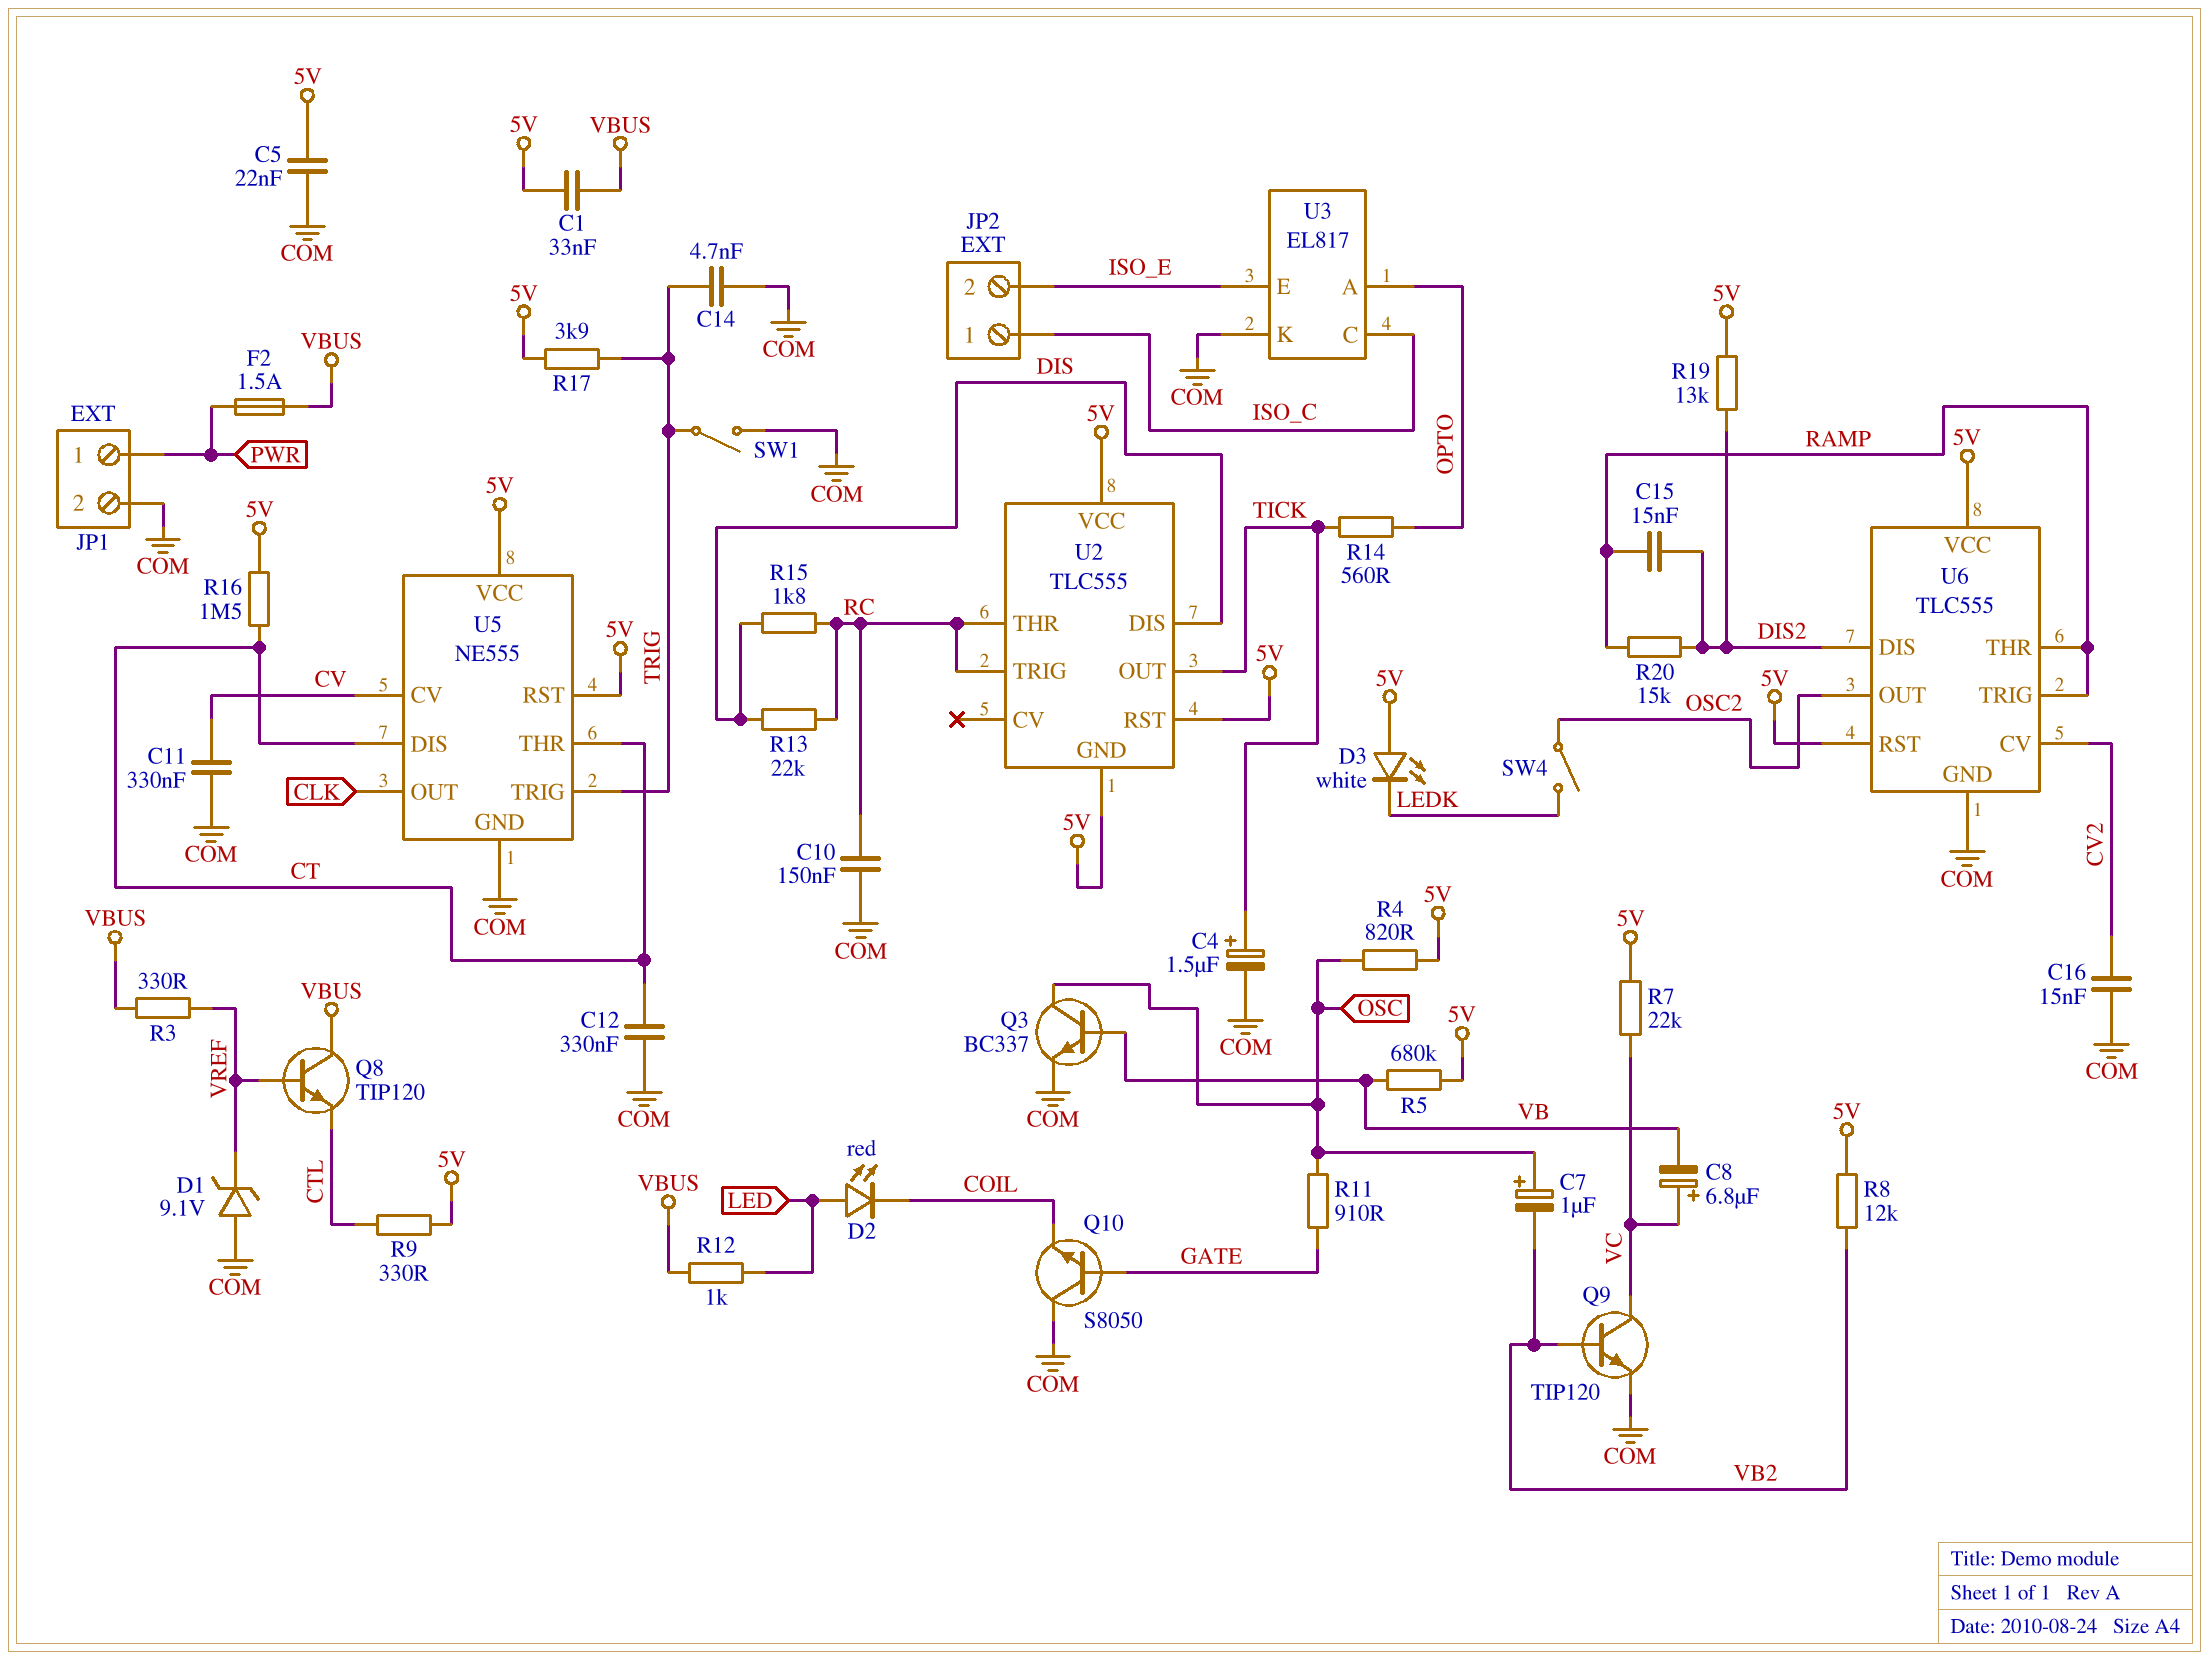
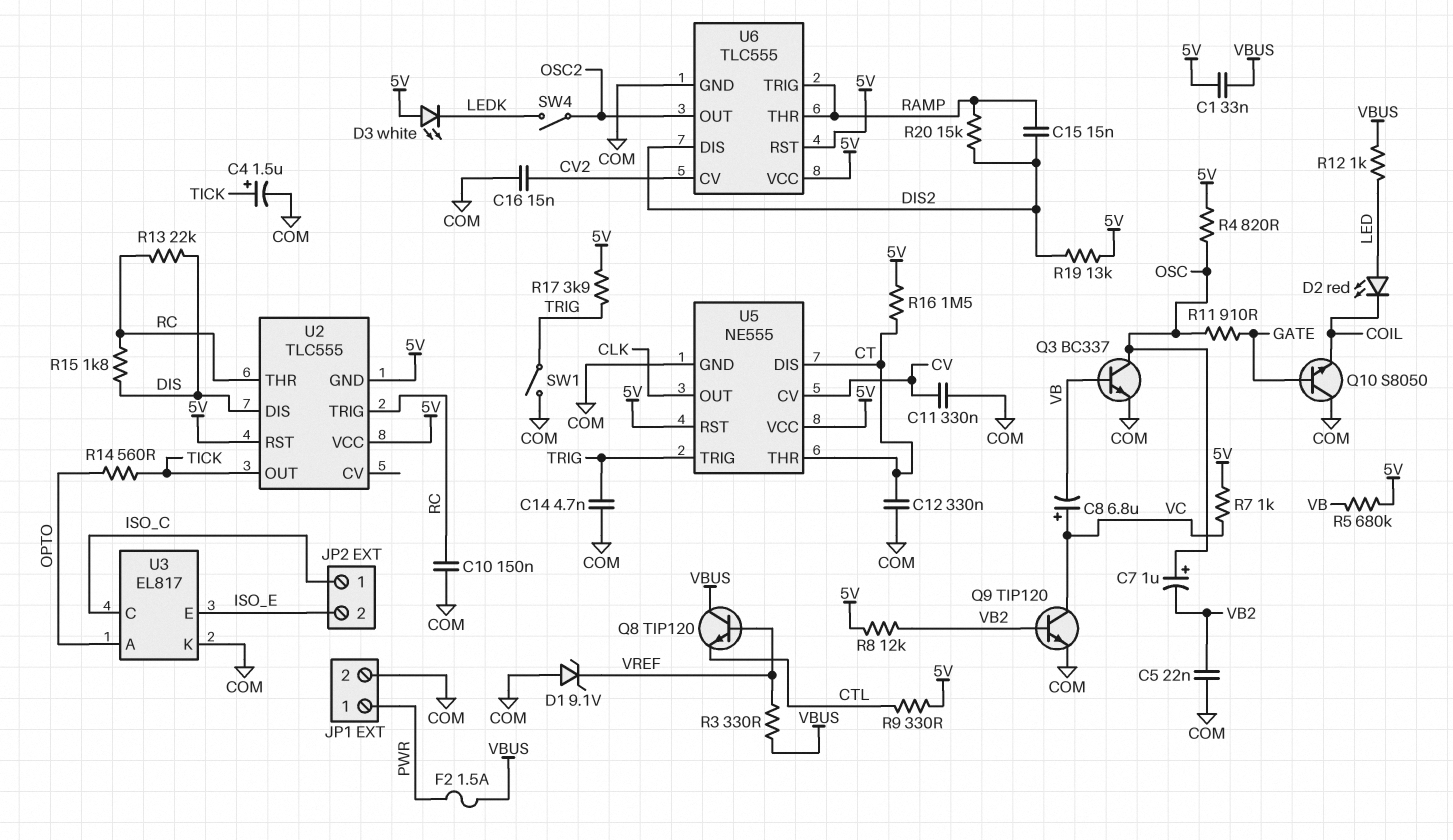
C5: 22nF (5V, COM) -> 22nF (COM, VB2)
R7: 22k (5V, VC) -> 1k (5V, VC)

